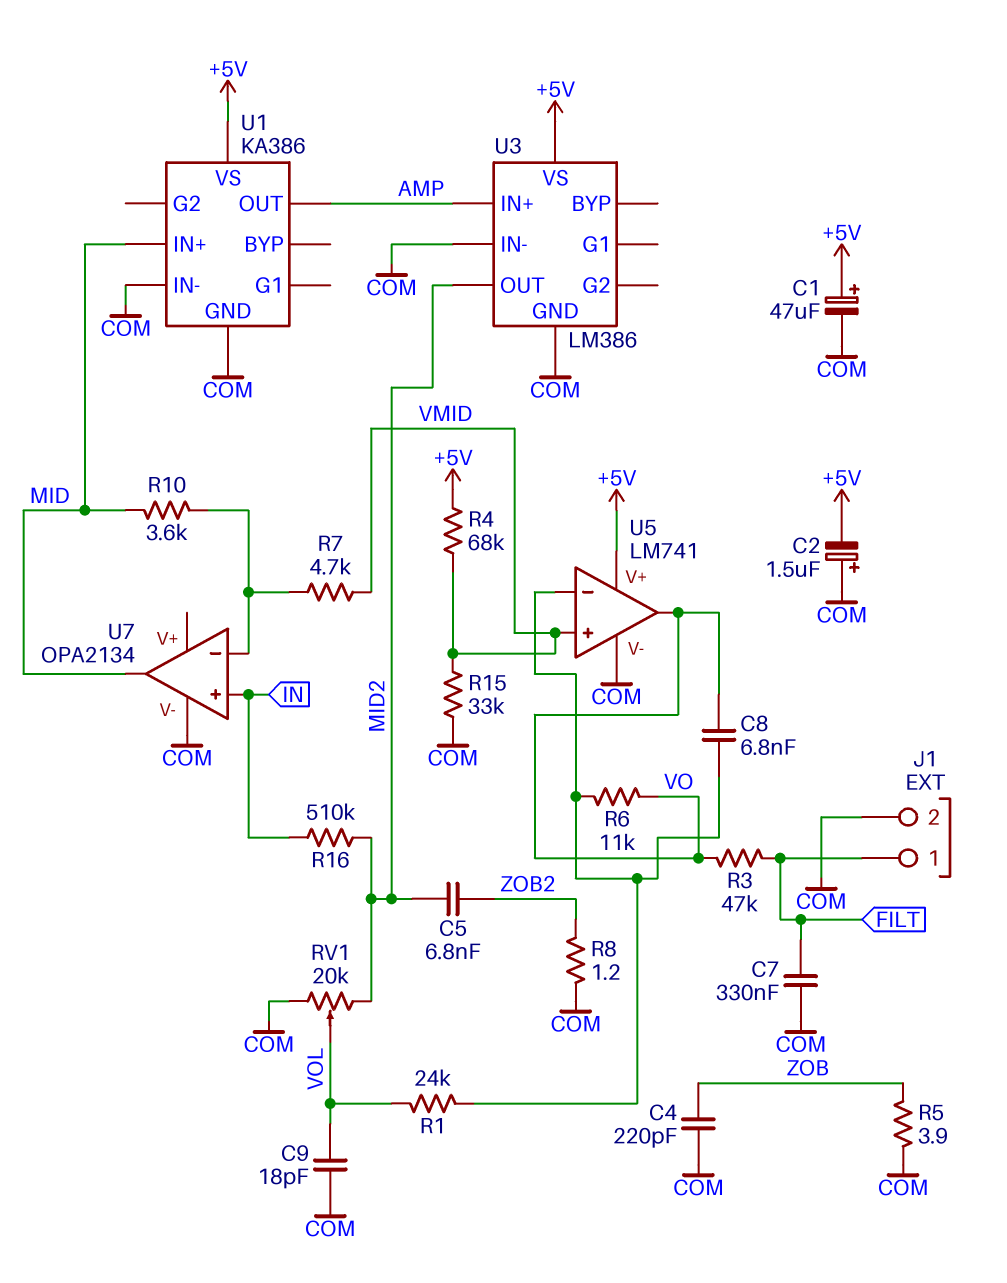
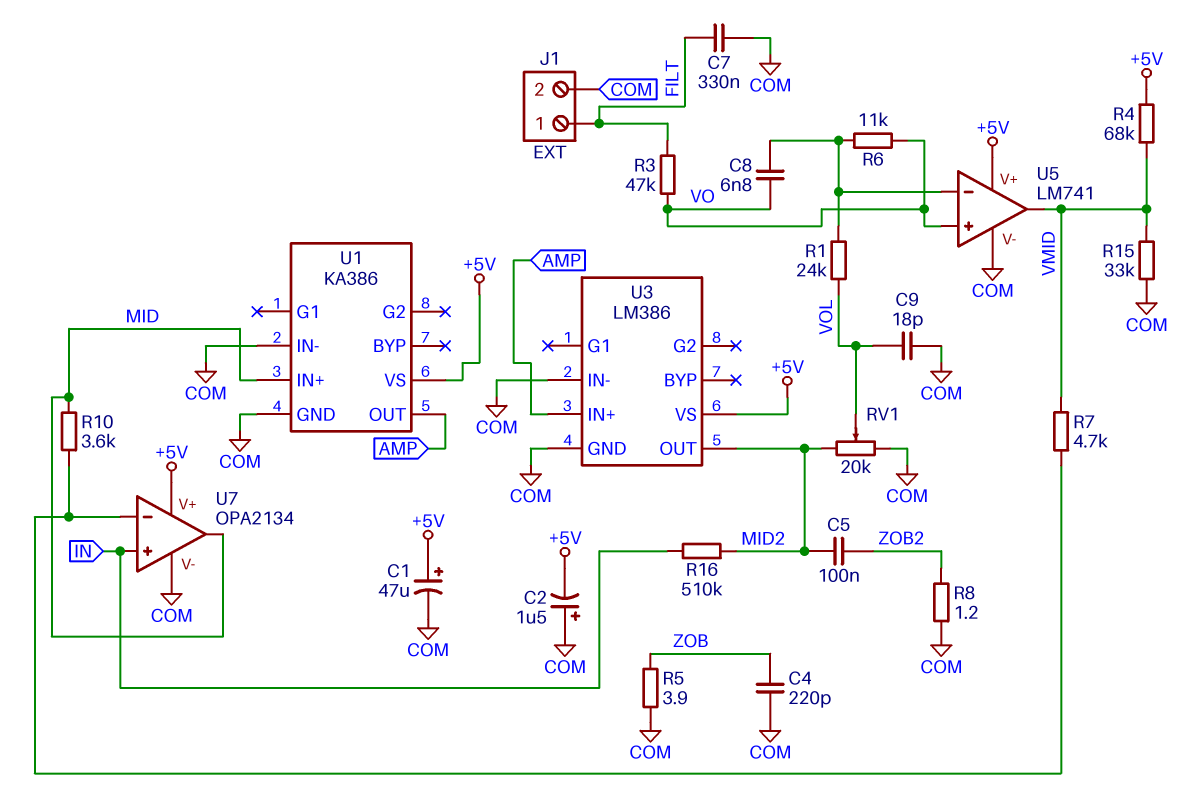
C5: 6.8nF (MID2, ZOB2) -> 100nF (MID2, ZOB2)
U5 pin in+: VMID -> VO
U5 pin out: VO -> VMID
U7 pin V+: none -> +5V

